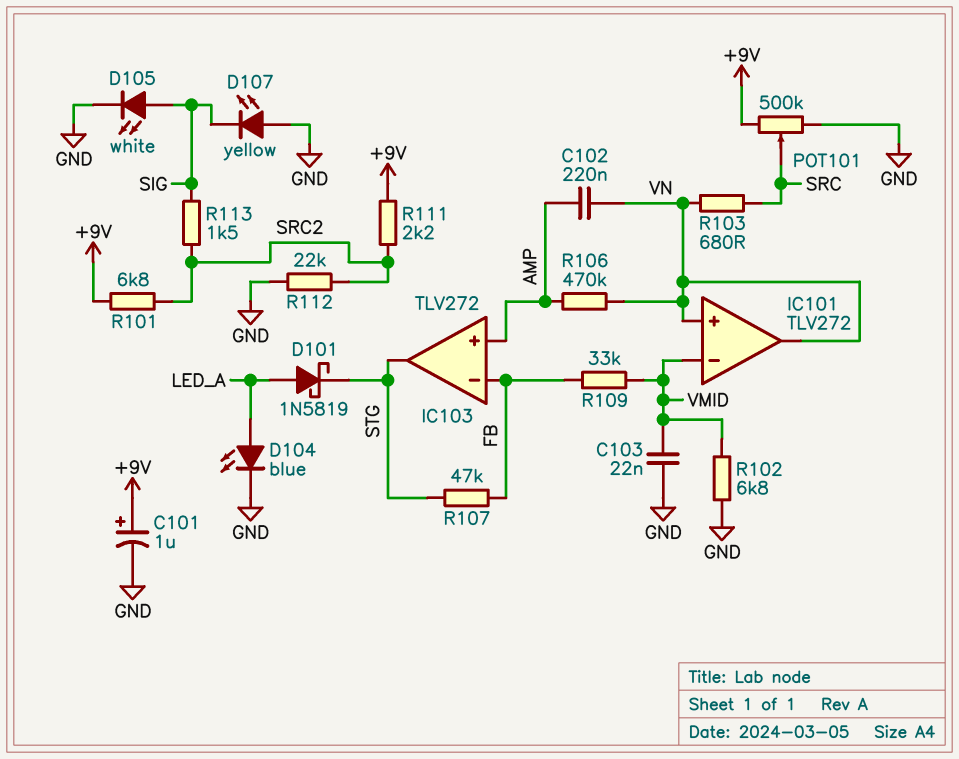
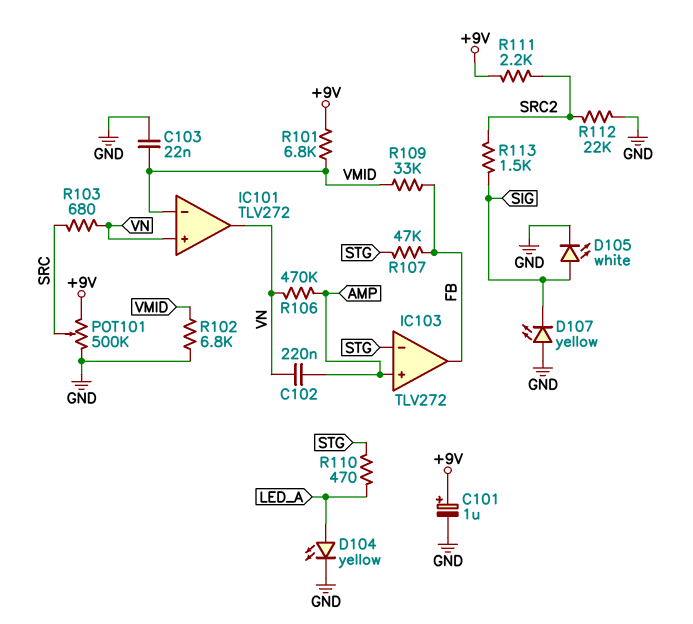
D101: schottky 1N5819 (A LED_A, K STG) -> none
D104: LED blue (A LED_A, K GND) -> LED yellow (A LED_A, K GND)
IC103 pin in-: FB -> STG
IC103 pin out: STG -> FB
R101: 6.8k (+9V, SRC2) -> 6.8k (+9V, VMID)
R110: none -> 470 (LED_A, STG)

